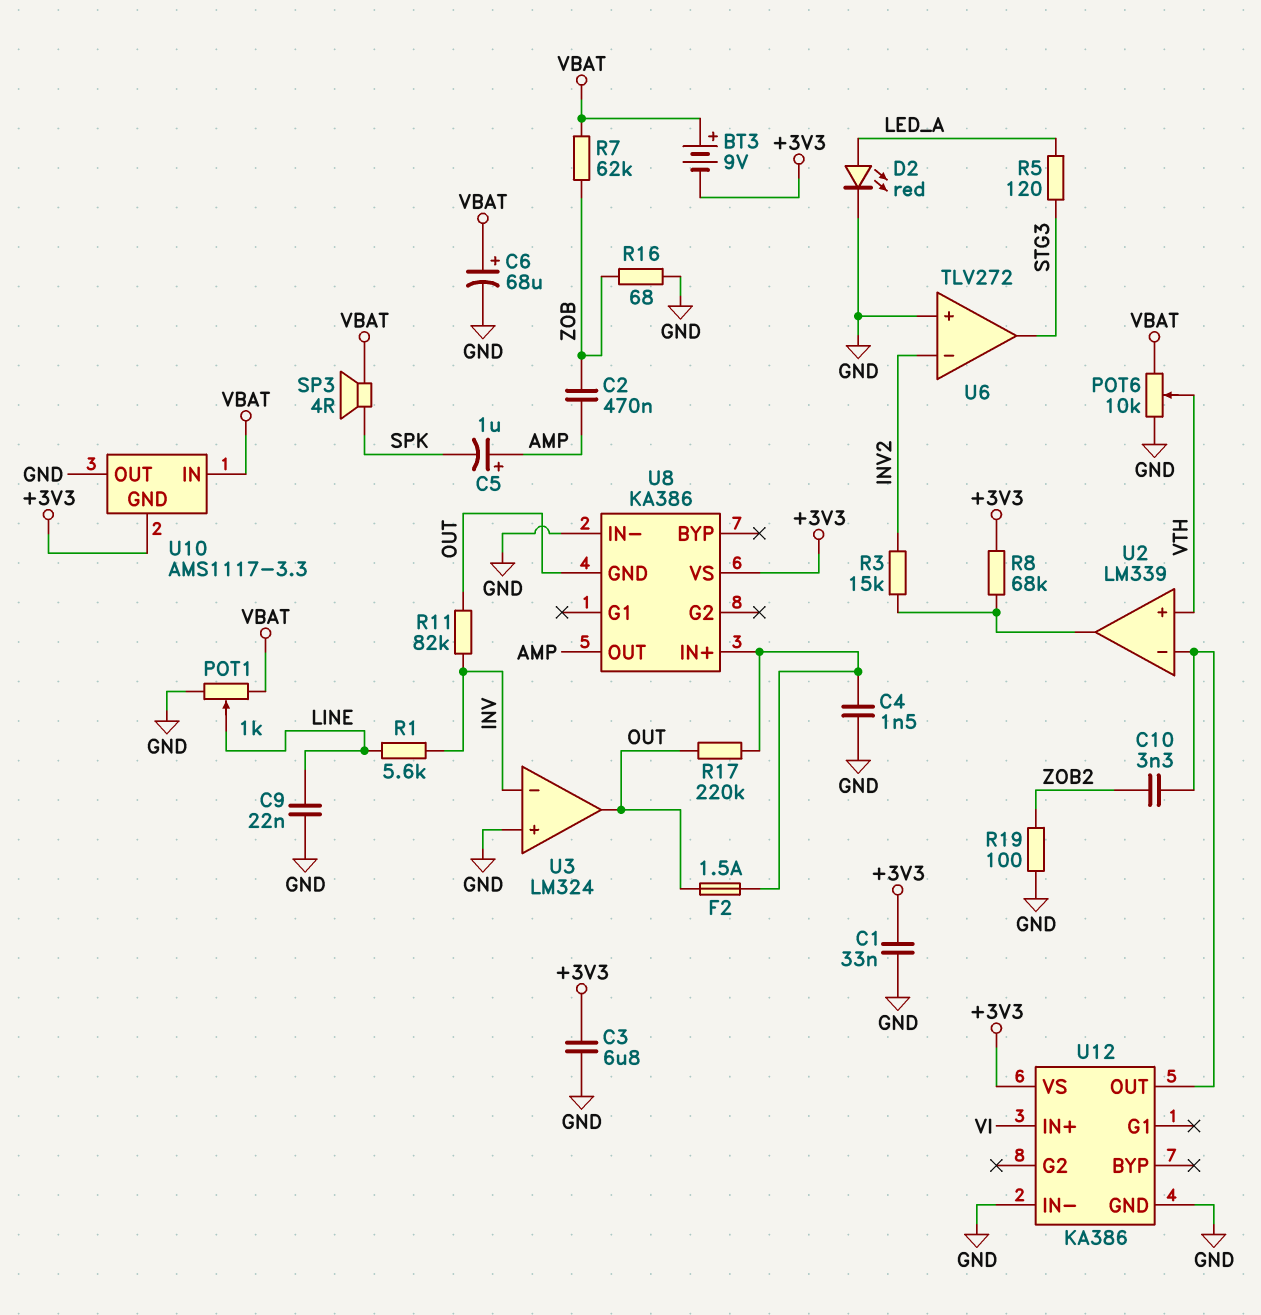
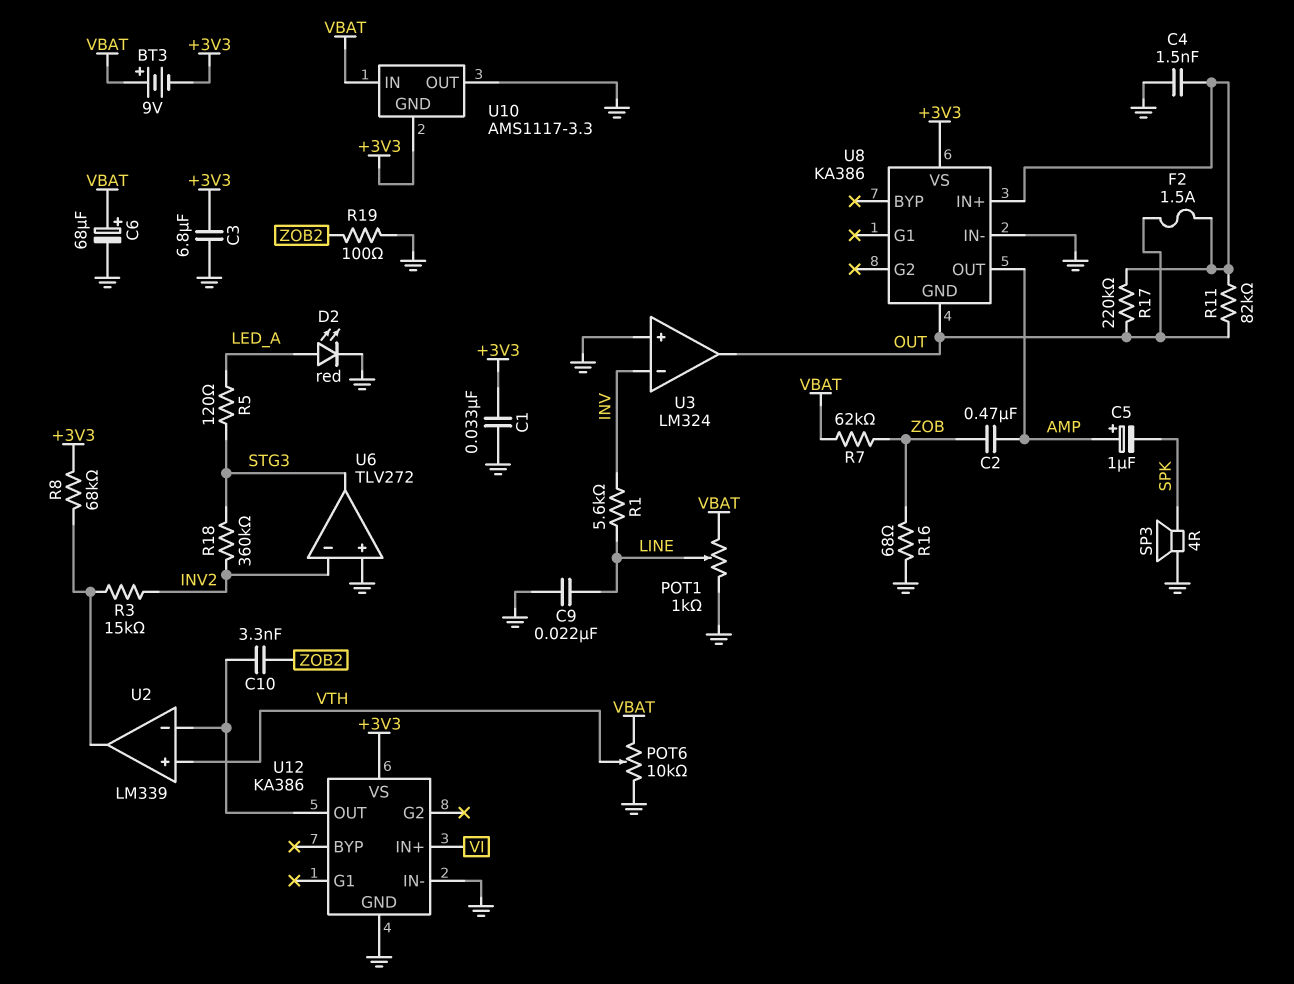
R11: 82k (INV, OUT) -> 82k (OUT, U8/IN+)
R18: none -> 360k (INV2, STG3)
SP3: speaker 4R (SPK, VBAT) -> speaker 4R (GND, SPK)

